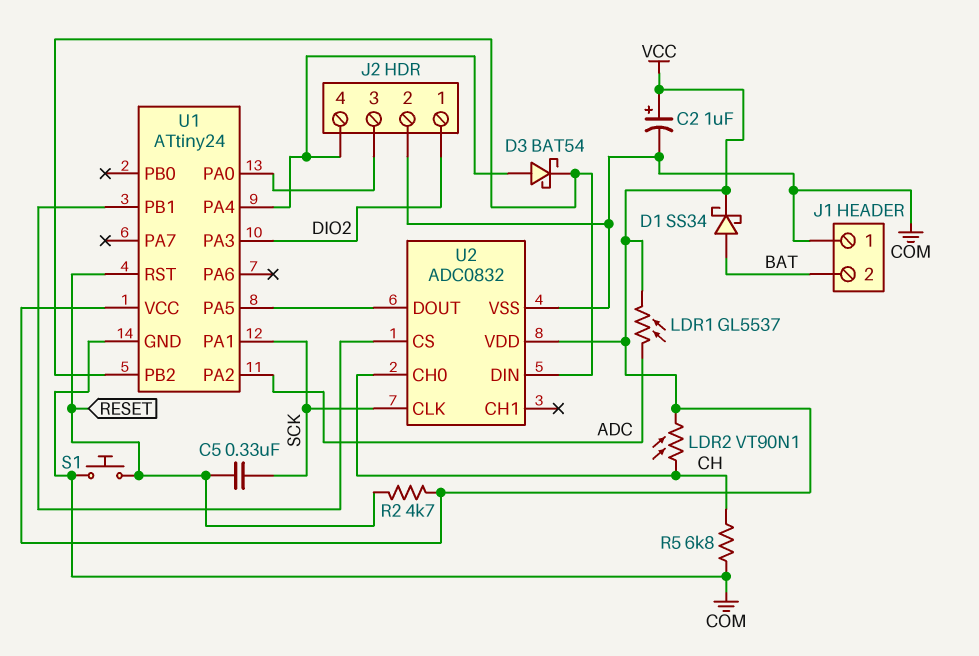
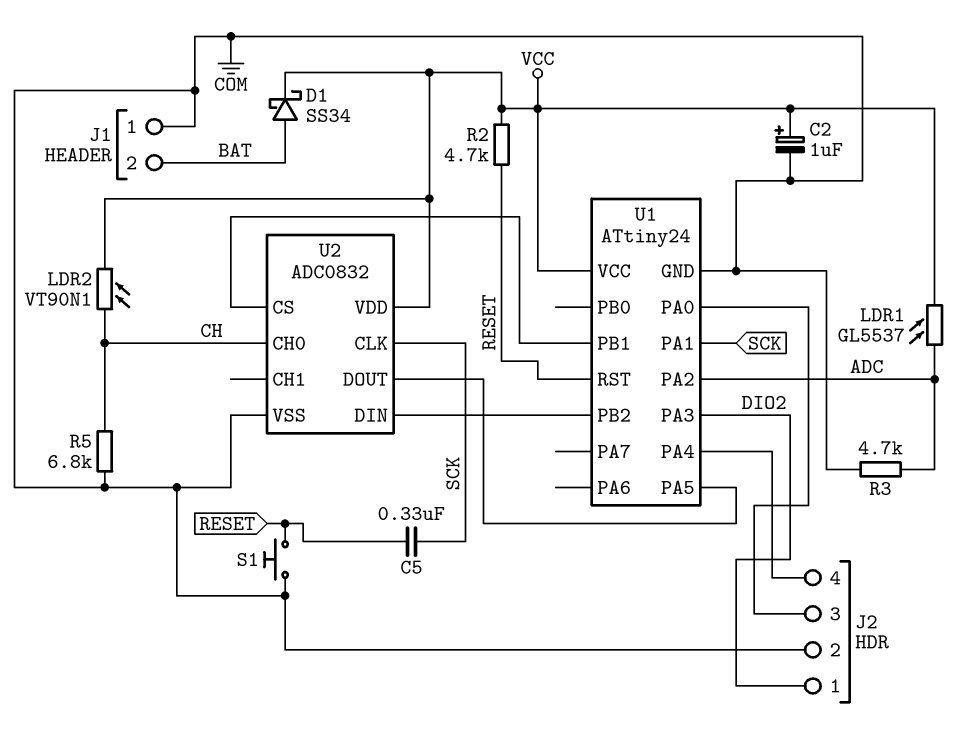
D3: schottky BAT54 (A J2/4, K U1/PB2) -> none
R3: none -> 4.7k (ADC, COM)

